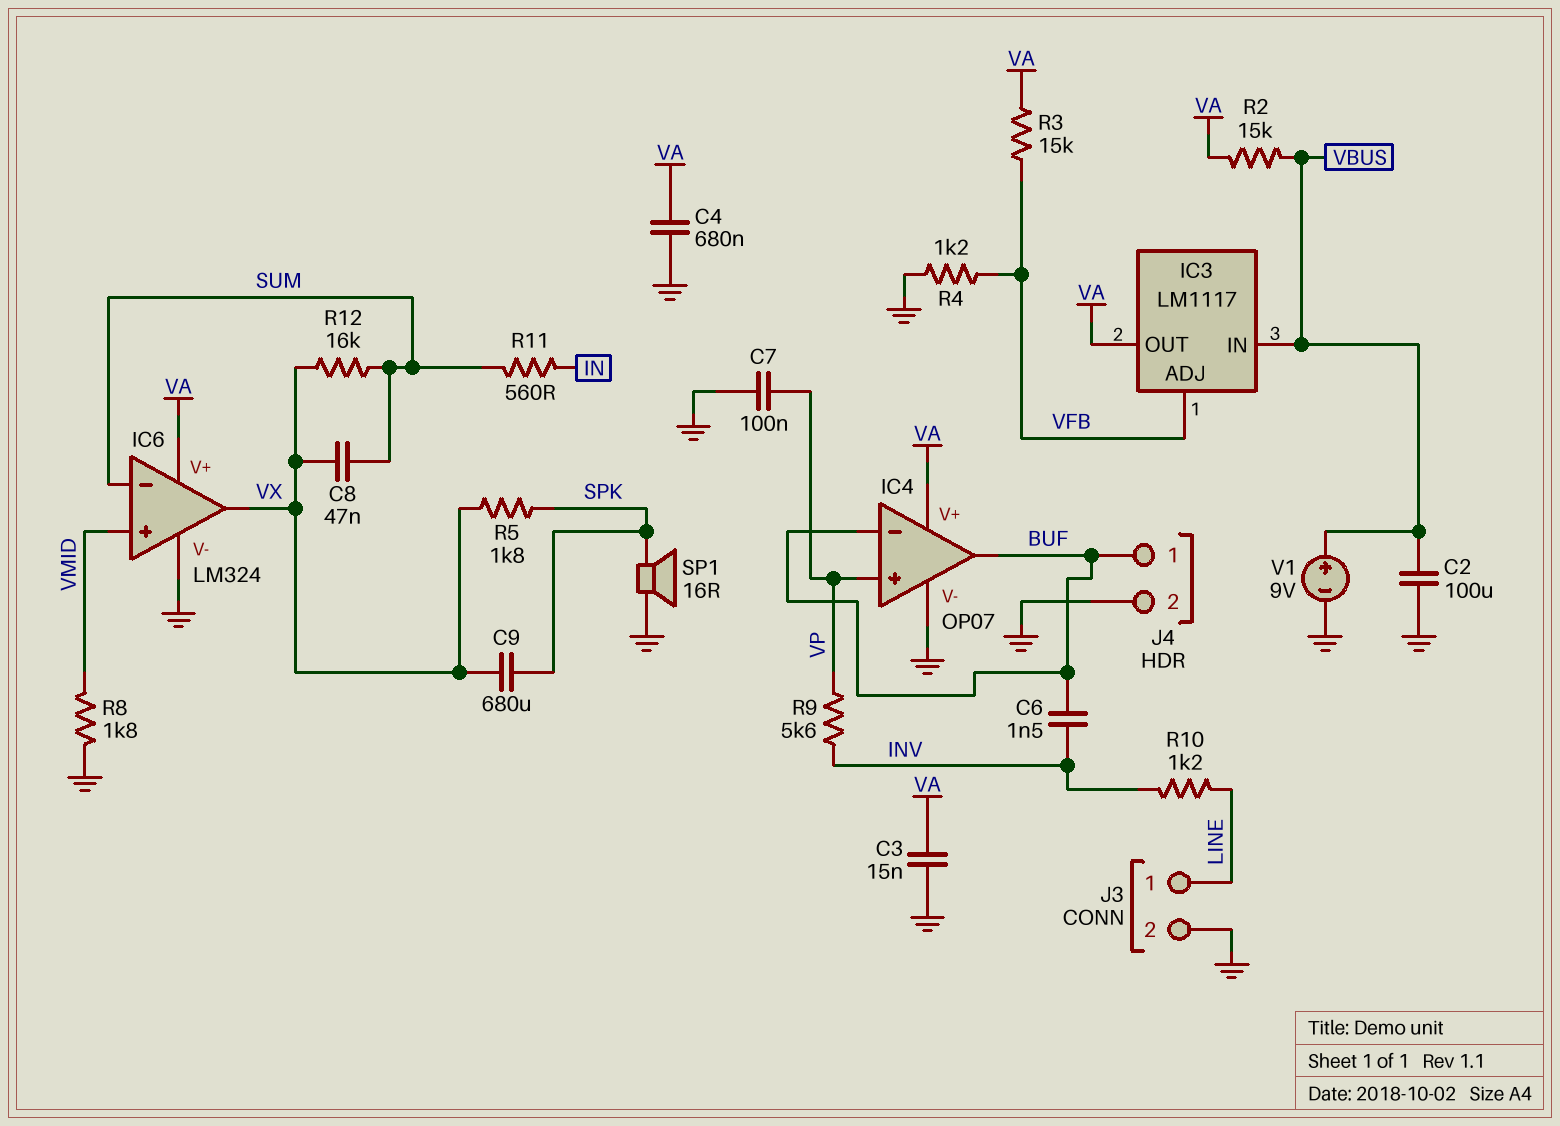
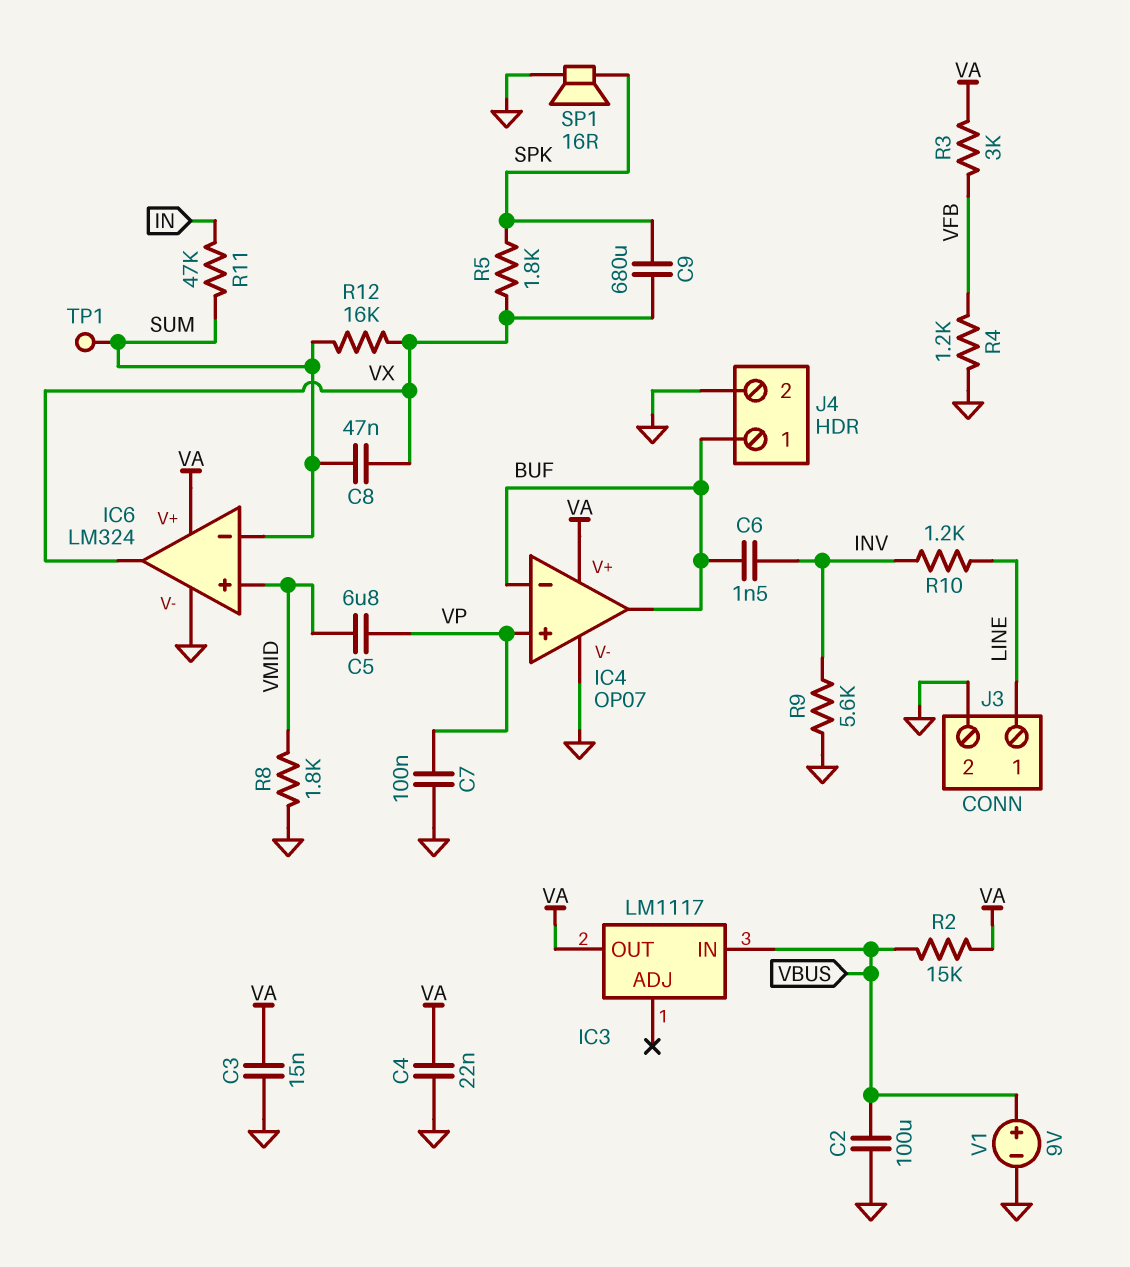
C4: 680nF (GND, VA) -> 22nF (GND, VA)
C5: none -> 6.8uF (VMID, VP)
IC3 pin ADJ: VFB -> none
R3: 15k (VA, VFB) -> 3k (VA, VFB)
R9: 5.6k (INV, VP) -> 5.6k (GND, INV)
R11: 560 (IN, SUM) -> 47k (IN, SUM)
TP1: none -> test point (SUM)

